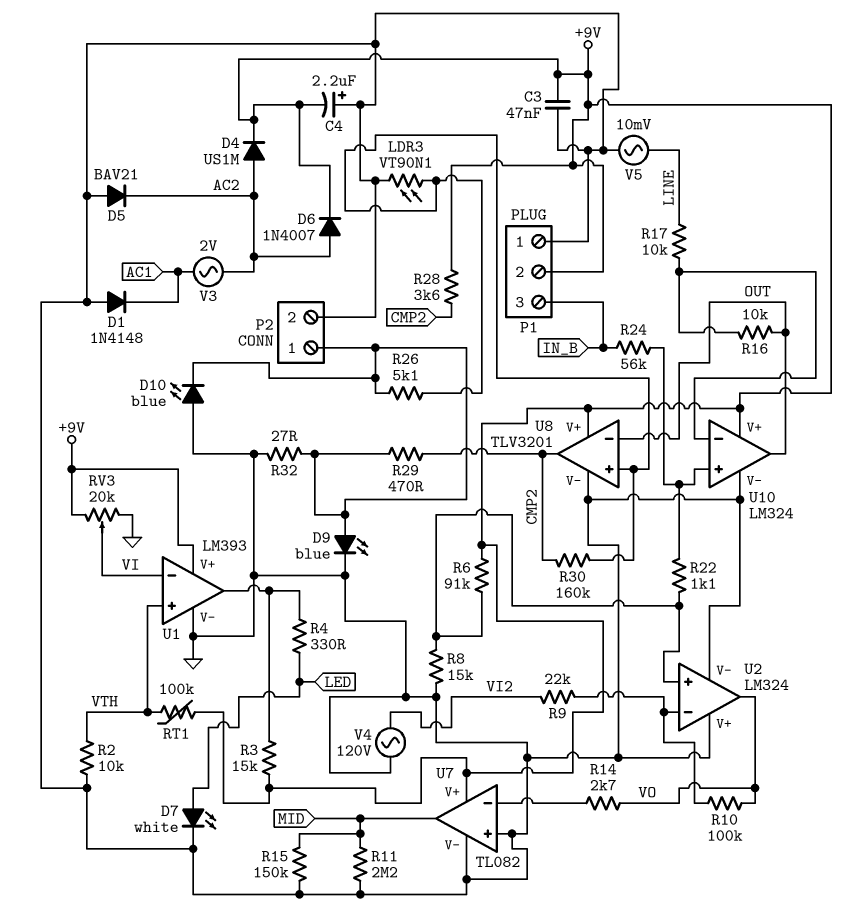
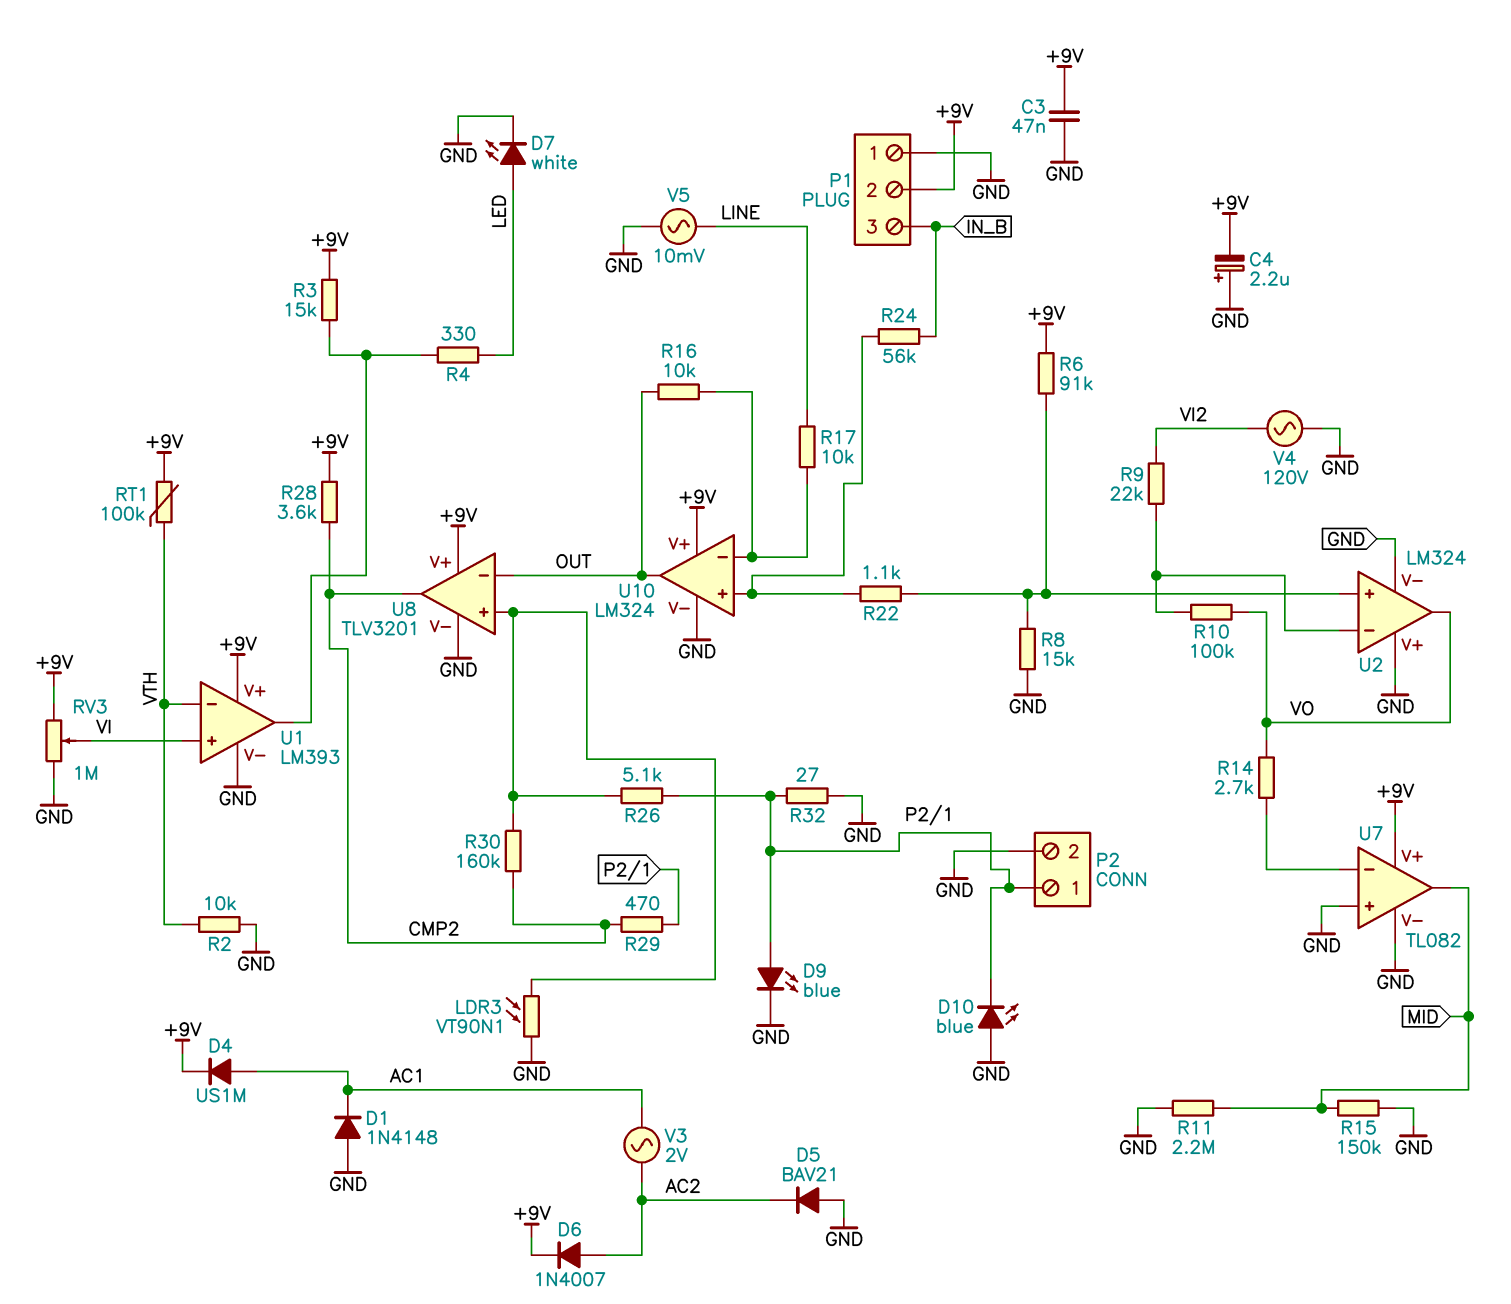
D4: diode US1M (A AC2, K +9V) -> diode US1M (A AC1, K +9V)
RV3: 20k (+9V, GND, wiper VI) -> 1M (+9V, GND, wiper VI)
U1 pin in+: VTH -> VI
U1 pin in-: VI -> VTH

